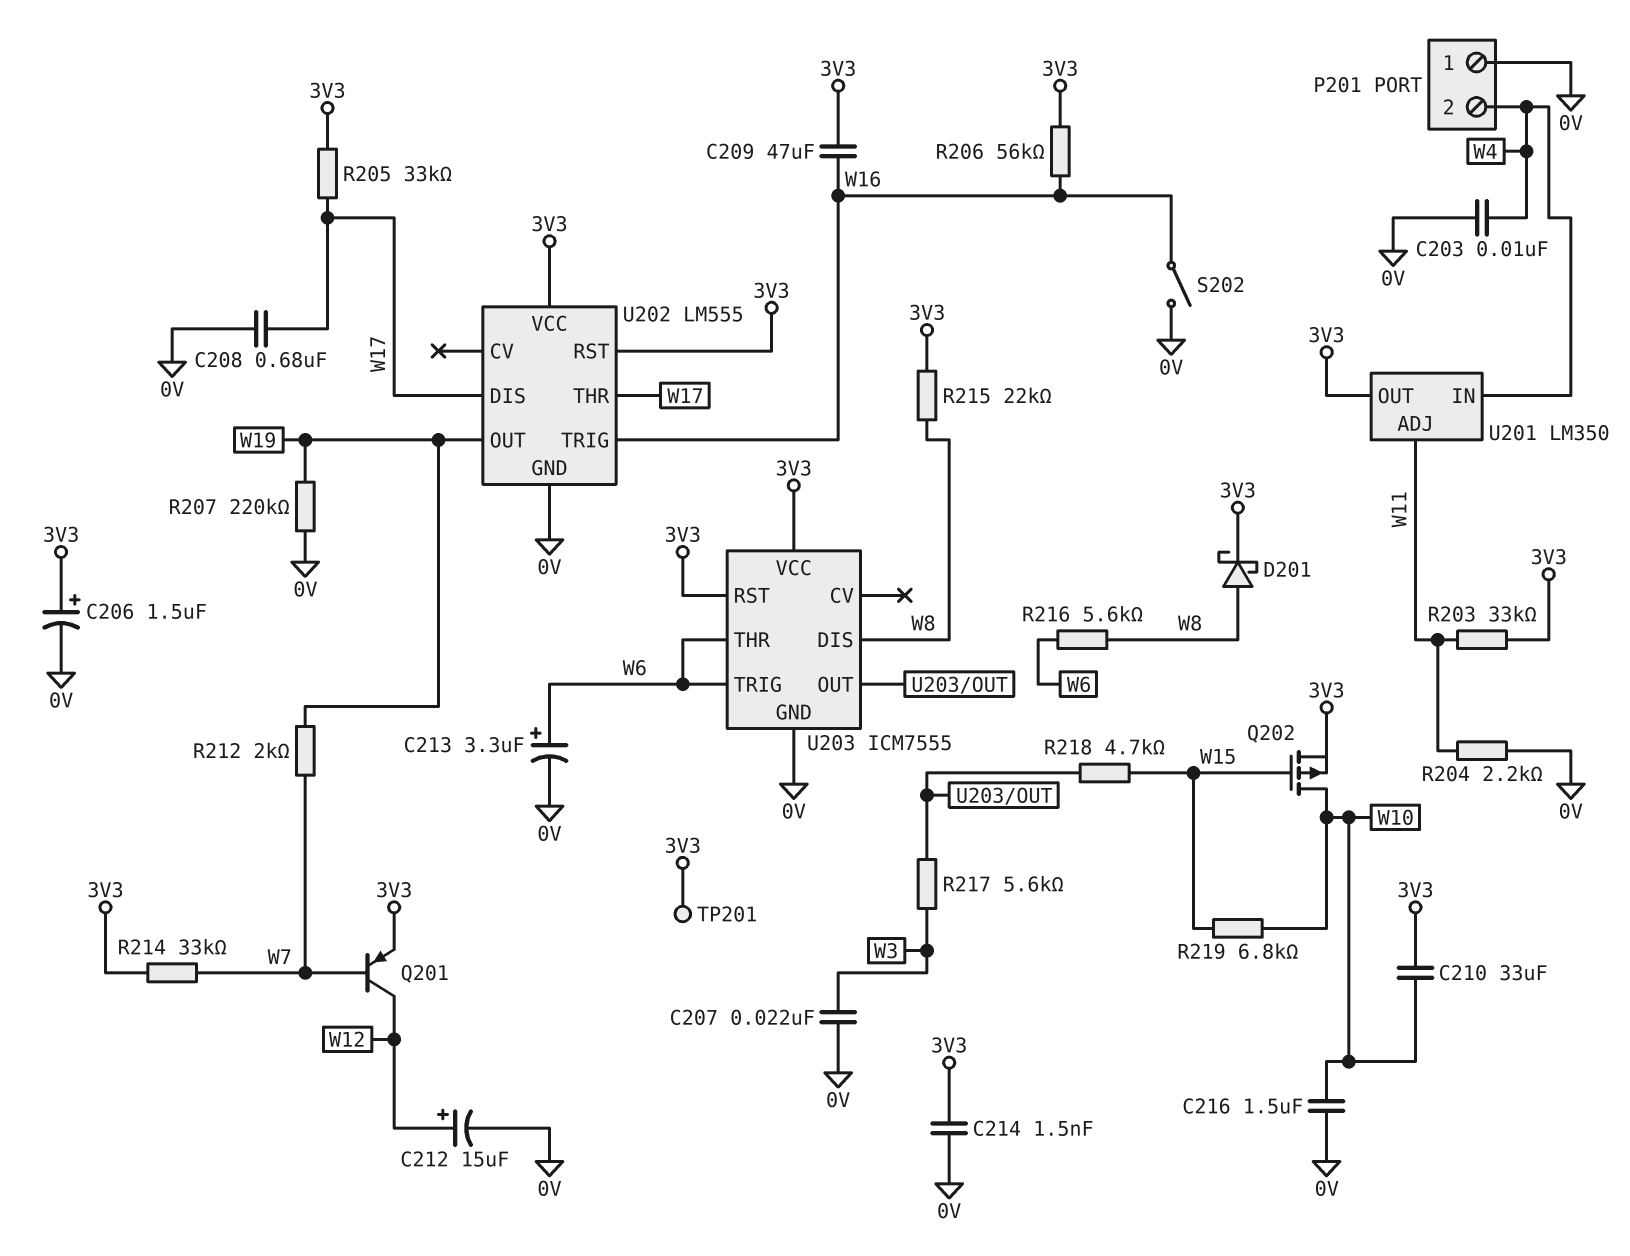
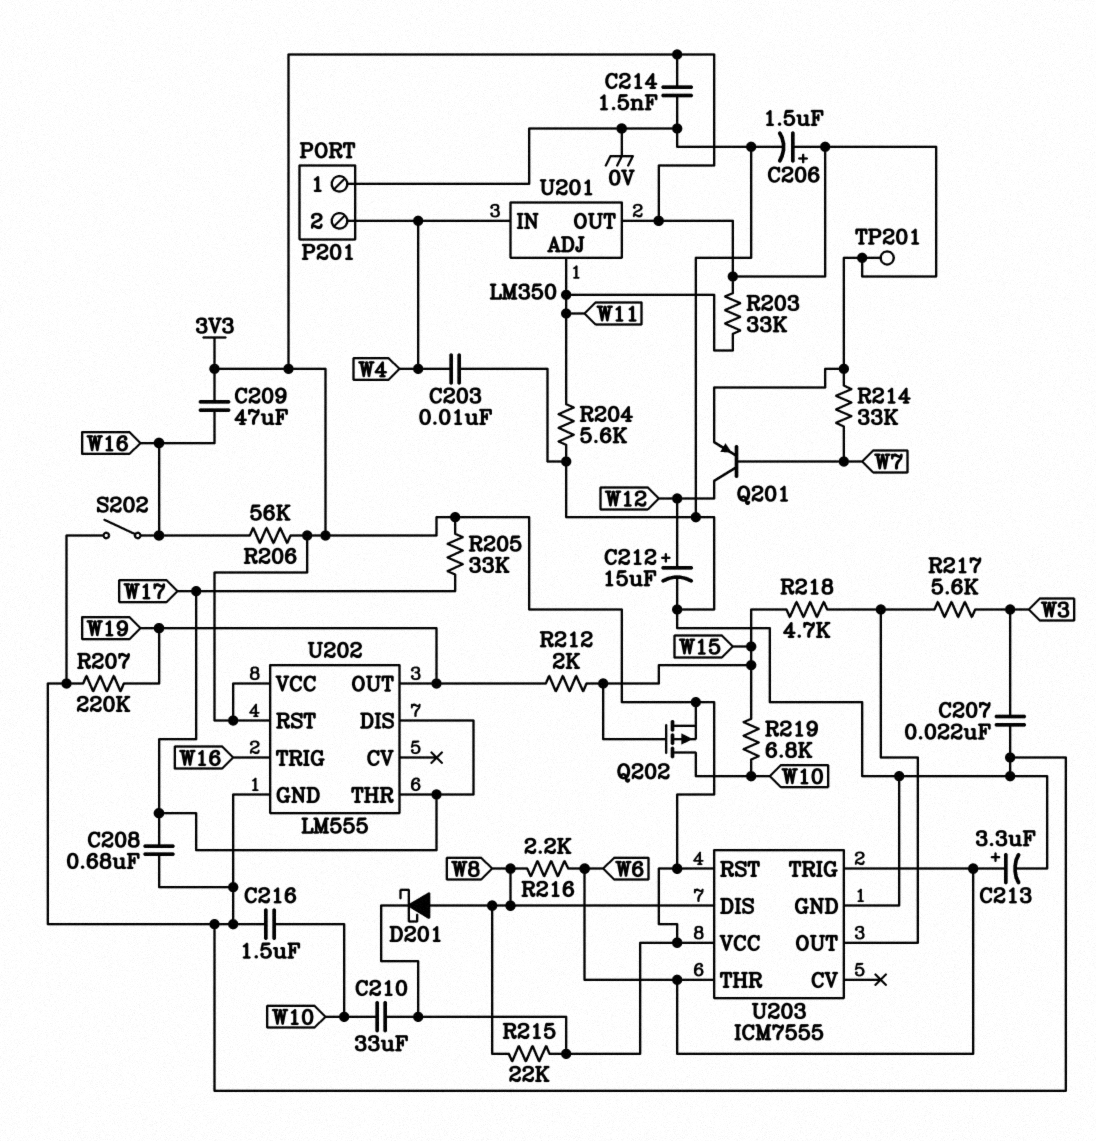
R204: 2.2k (0V, W11) -> 5.6k (0V, W11)
R212: 2k (W7, W19) -> 2k (W15, W19)
R216: 5.6k (W6, W8) -> 2.2k (W6, W8)

